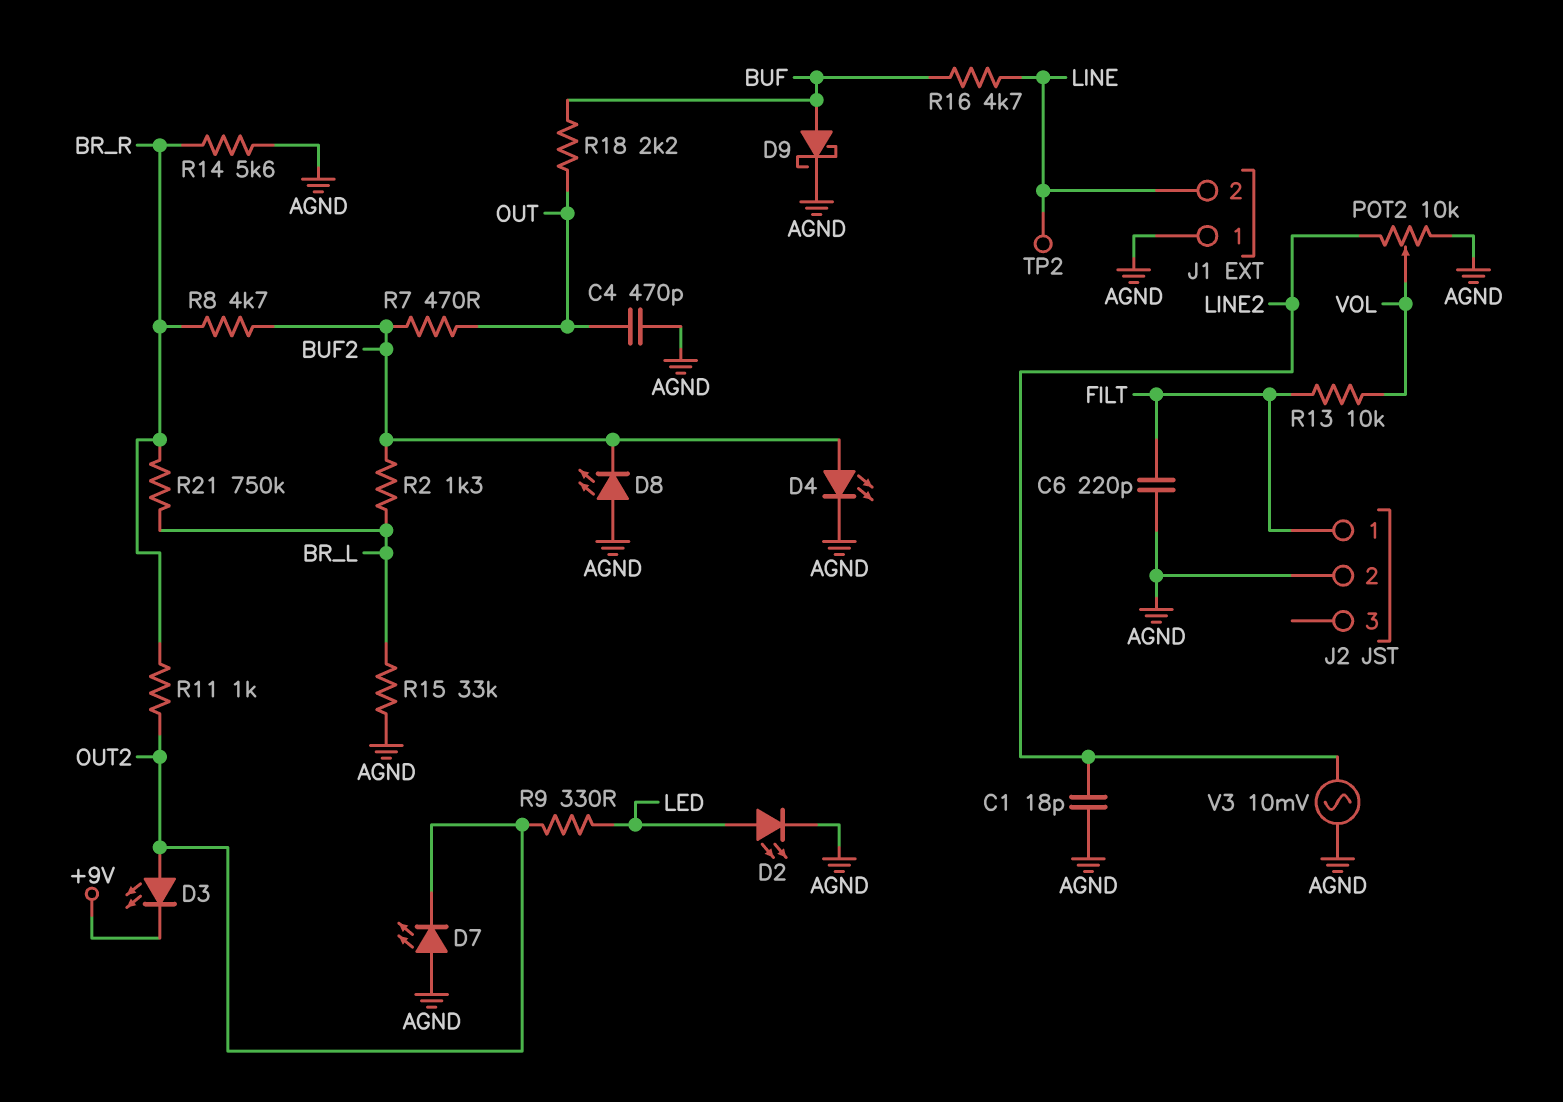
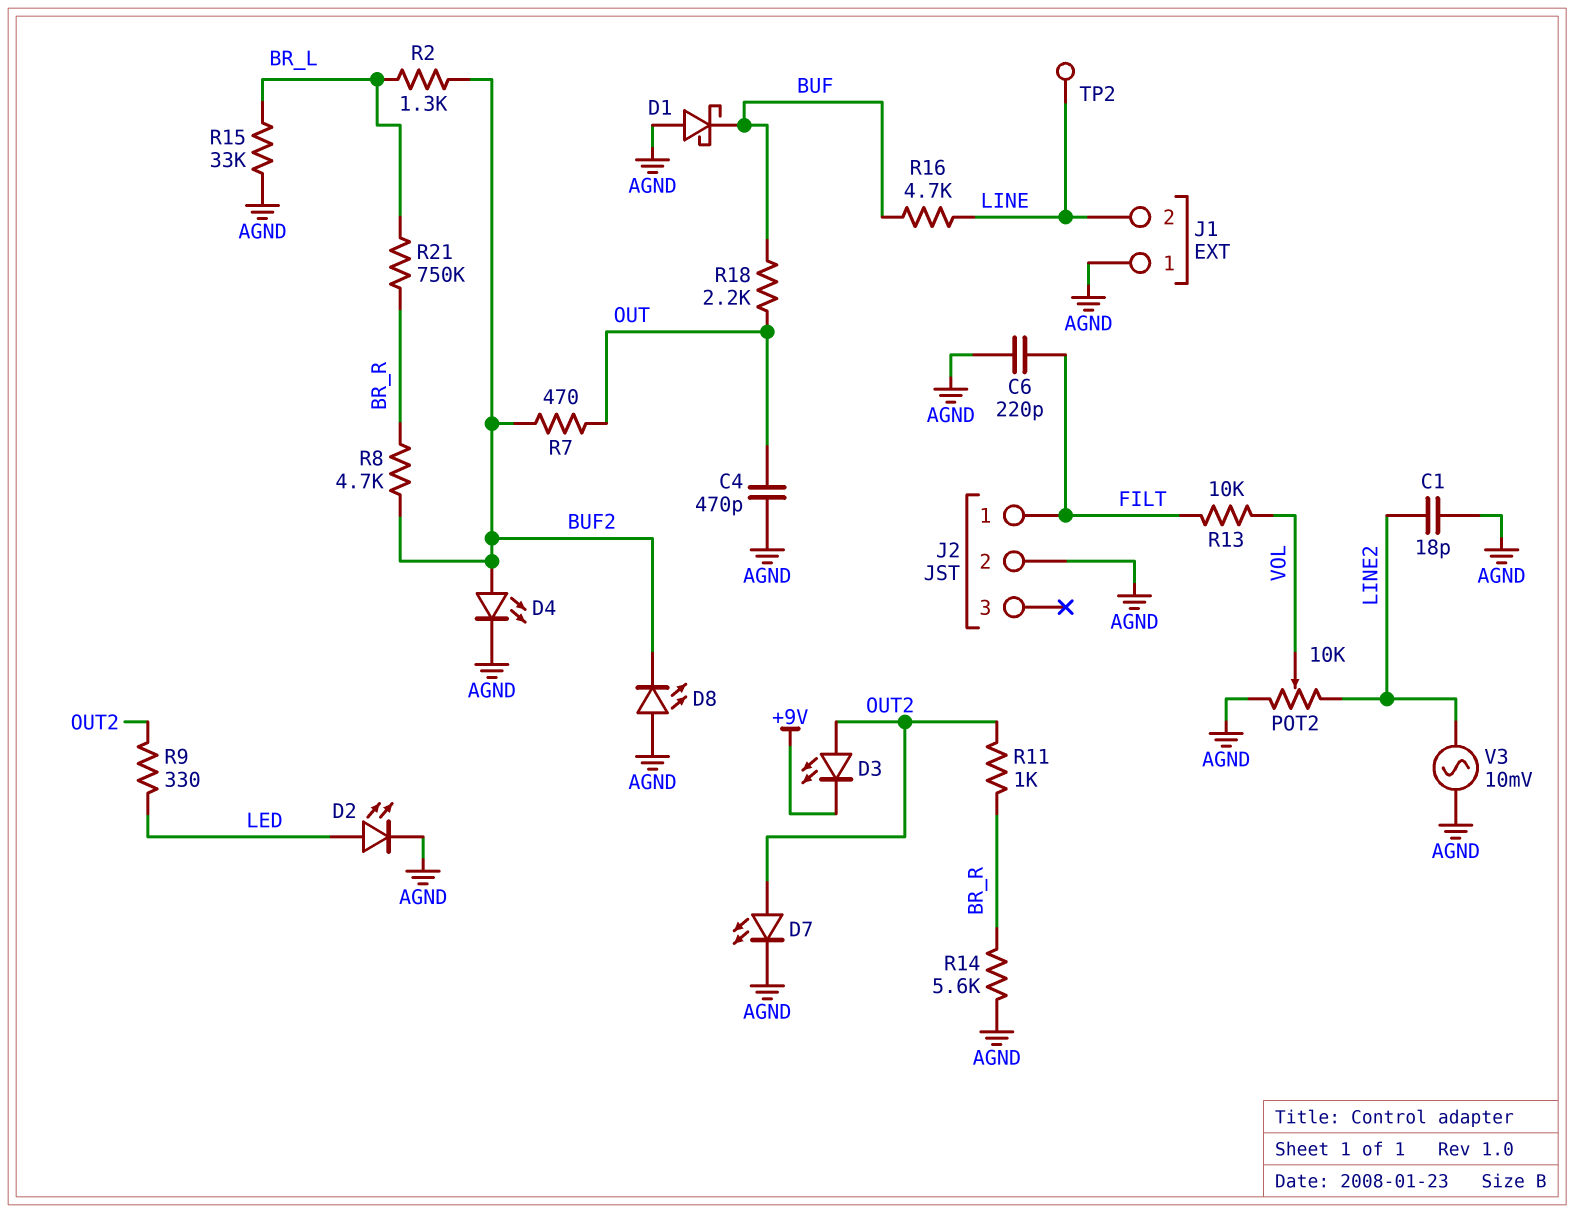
D1: none -> schottky (A AGND, K BUF)
D7: LED (A AGND, K OUT2) -> LED (A OUT2, K AGND)
D9: schottky (A BUF, K AGND) -> none

